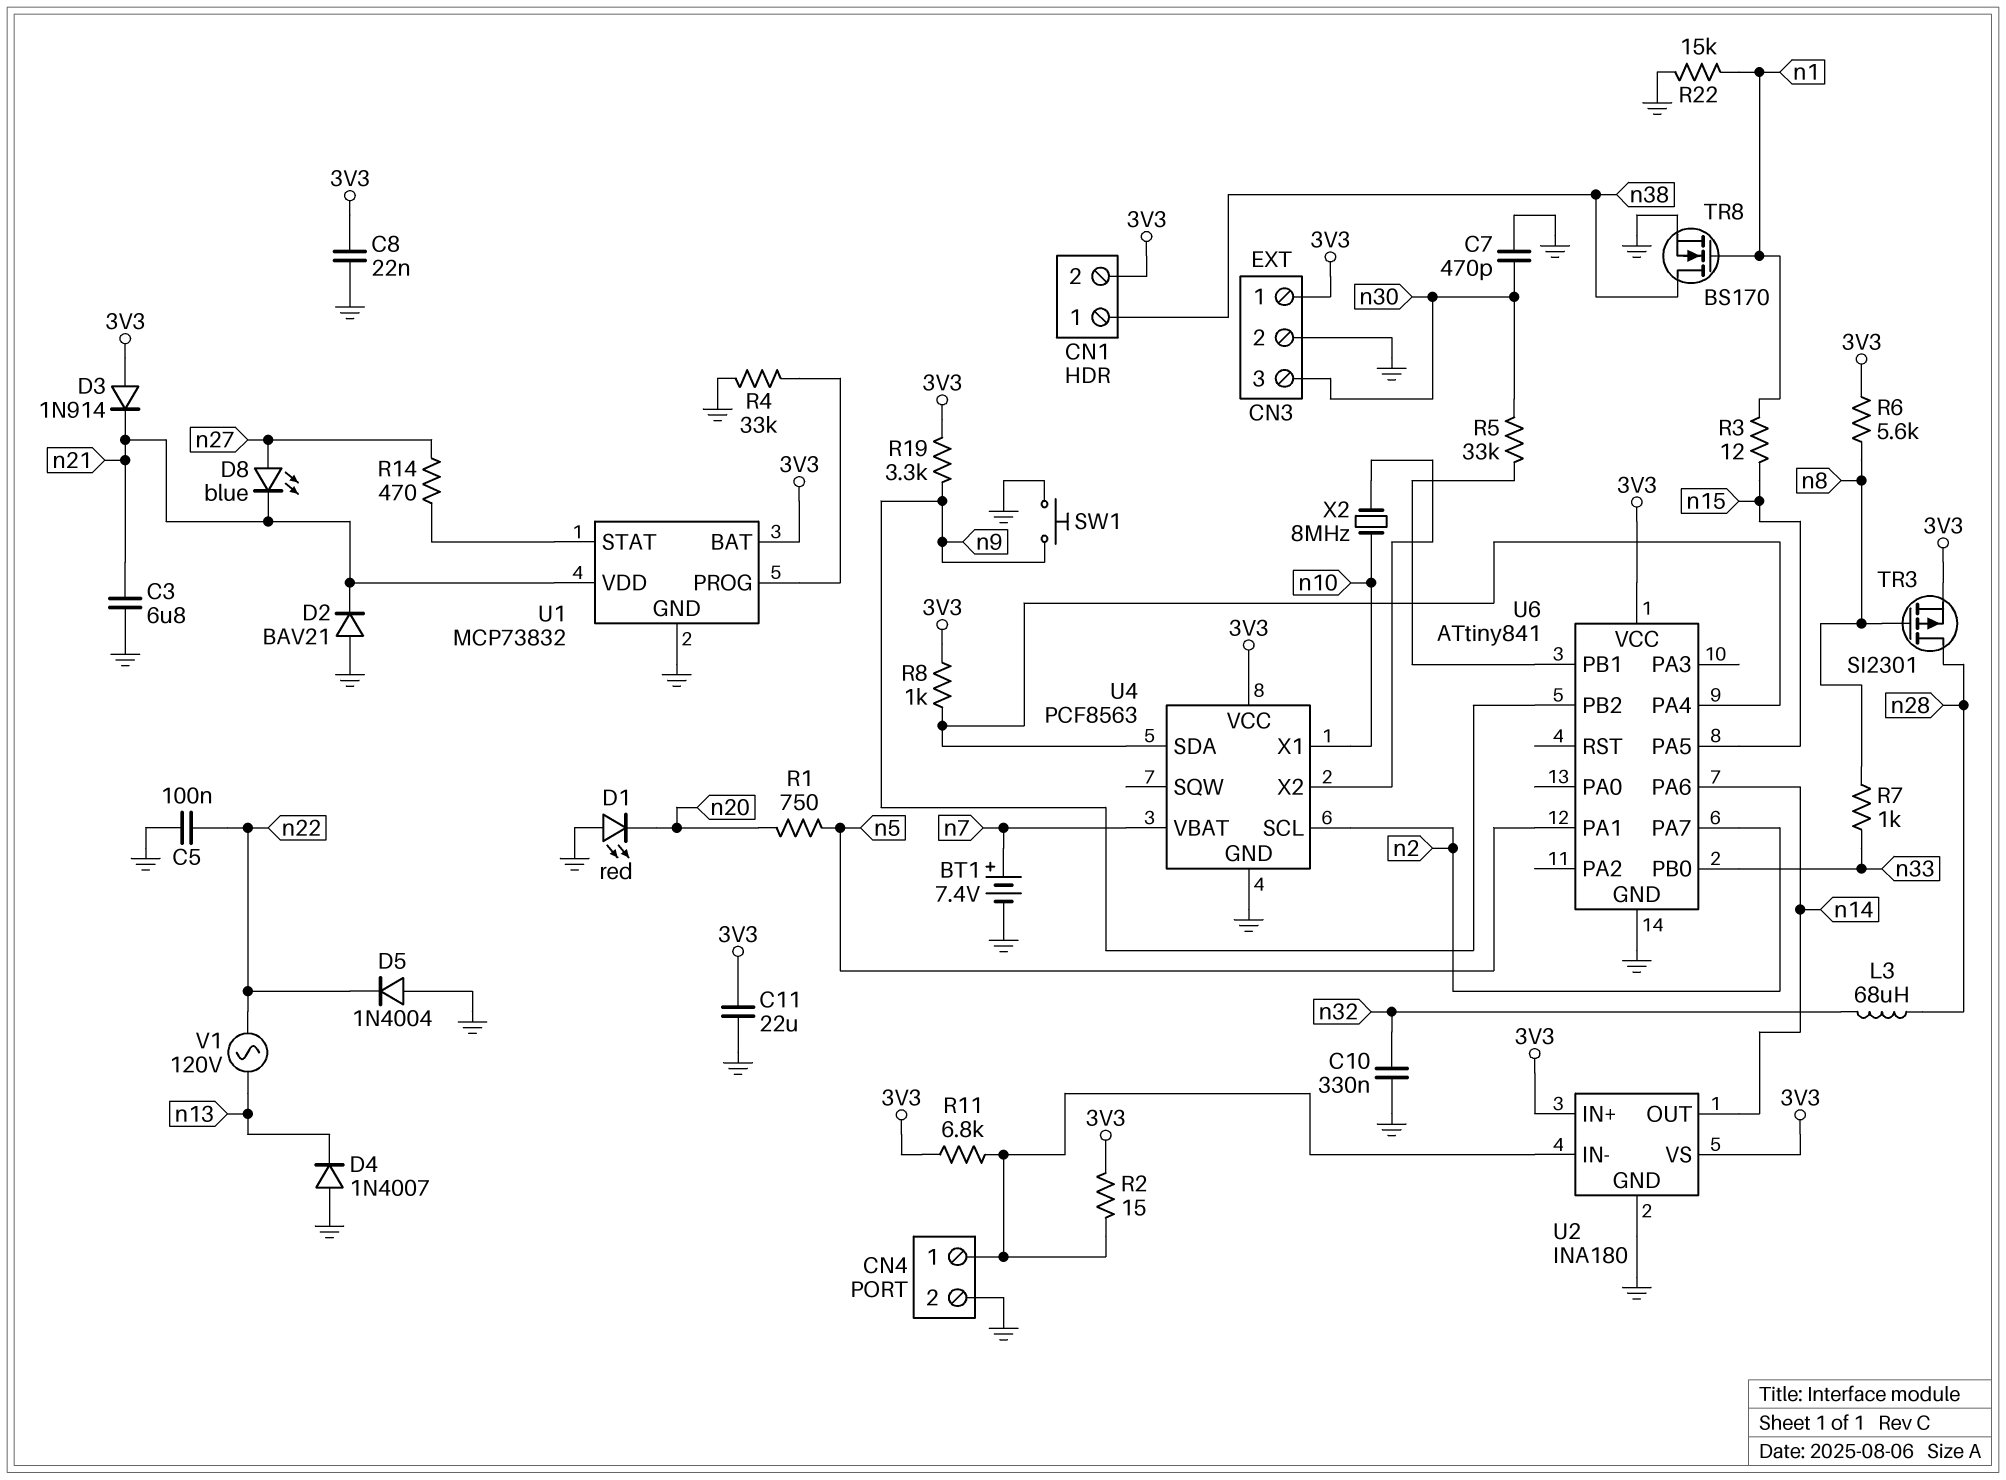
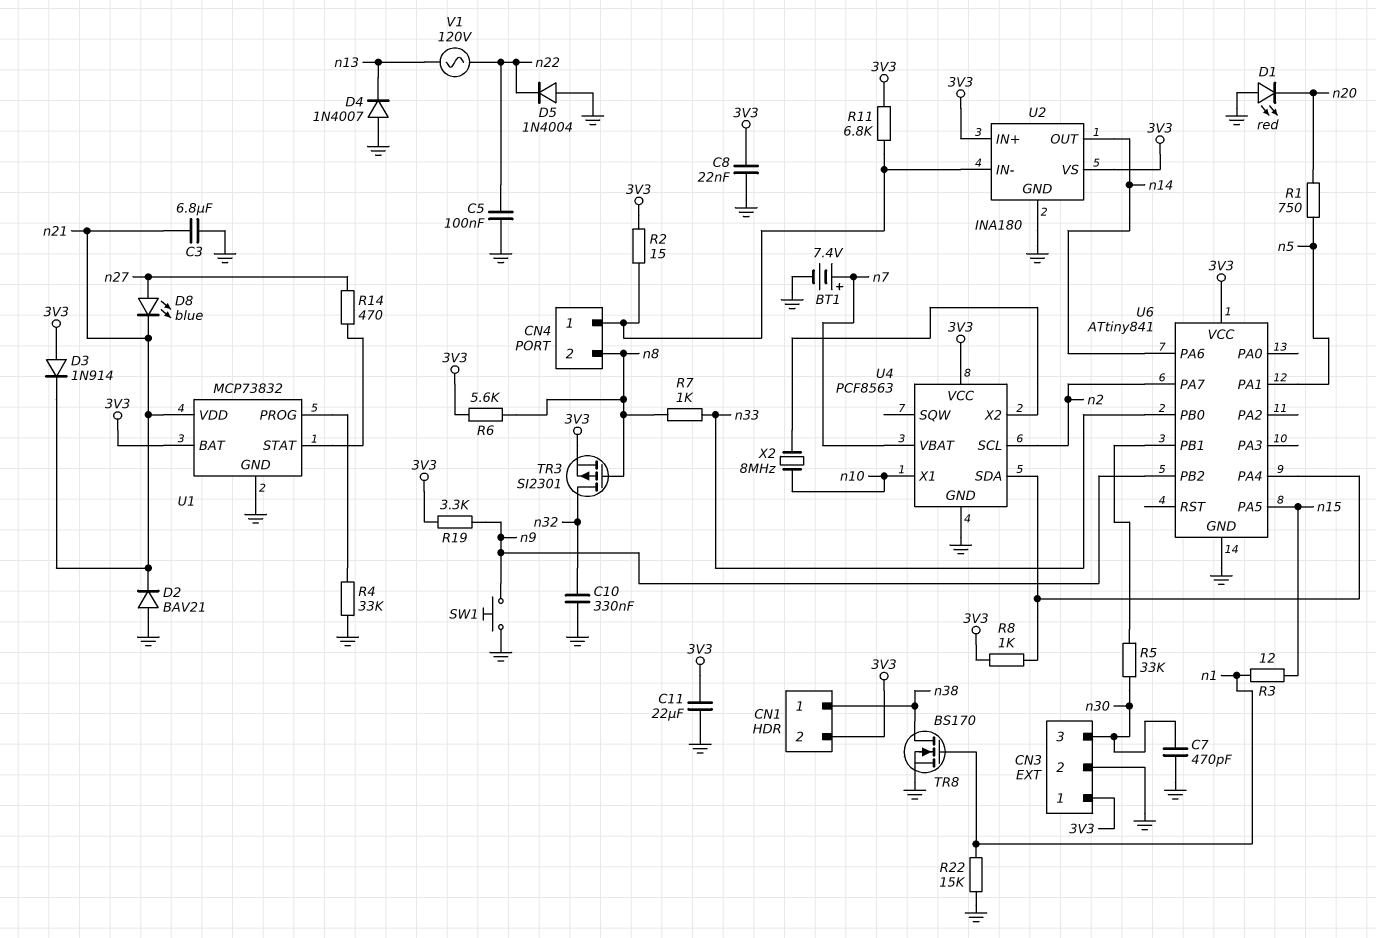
CN4 pin 2: GND -> n8
L3: 68uH (n28, n32) -> none
TR3: PMOS SI2301 (G n8, D n28, S 3V3) -> PMOS SI2301 (G n8, D n32, S 3V3)

